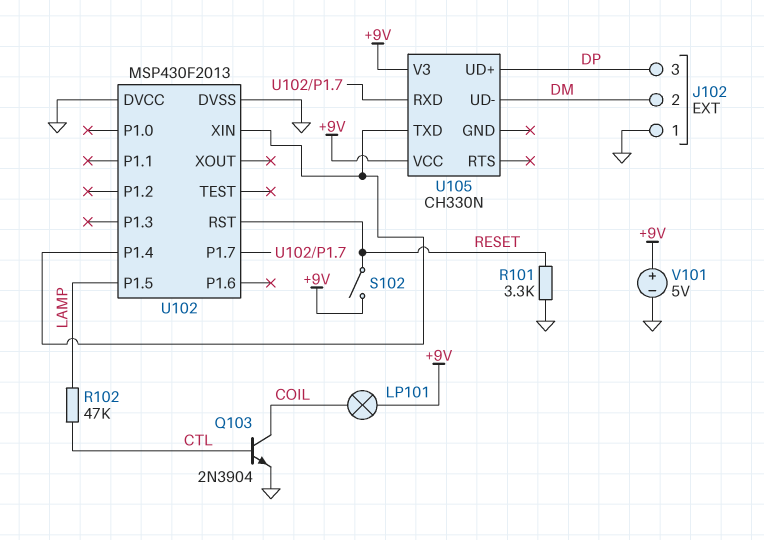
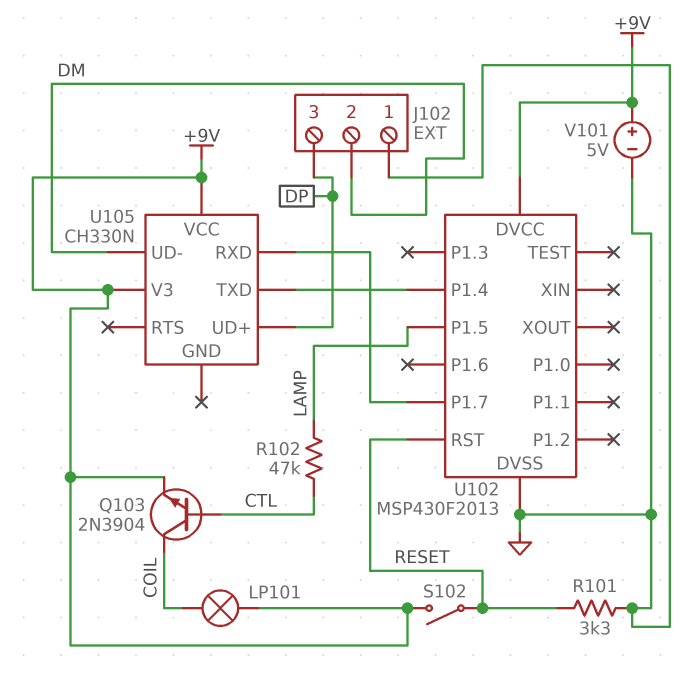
Q103: NPN 2N3904 (B CTL, C COIL, E GND) -> NPN 2N3904 (B CTL, C COIL, E +9V)
U102 pin DVCC: GND -> +9V
U102 pin XIN: U102/P1.4 -> none

